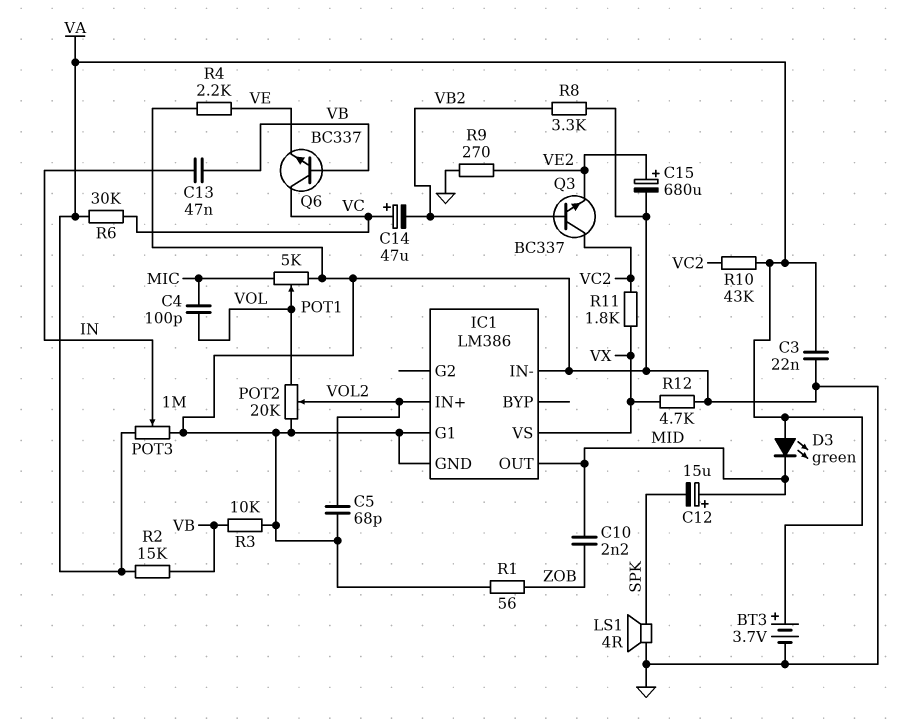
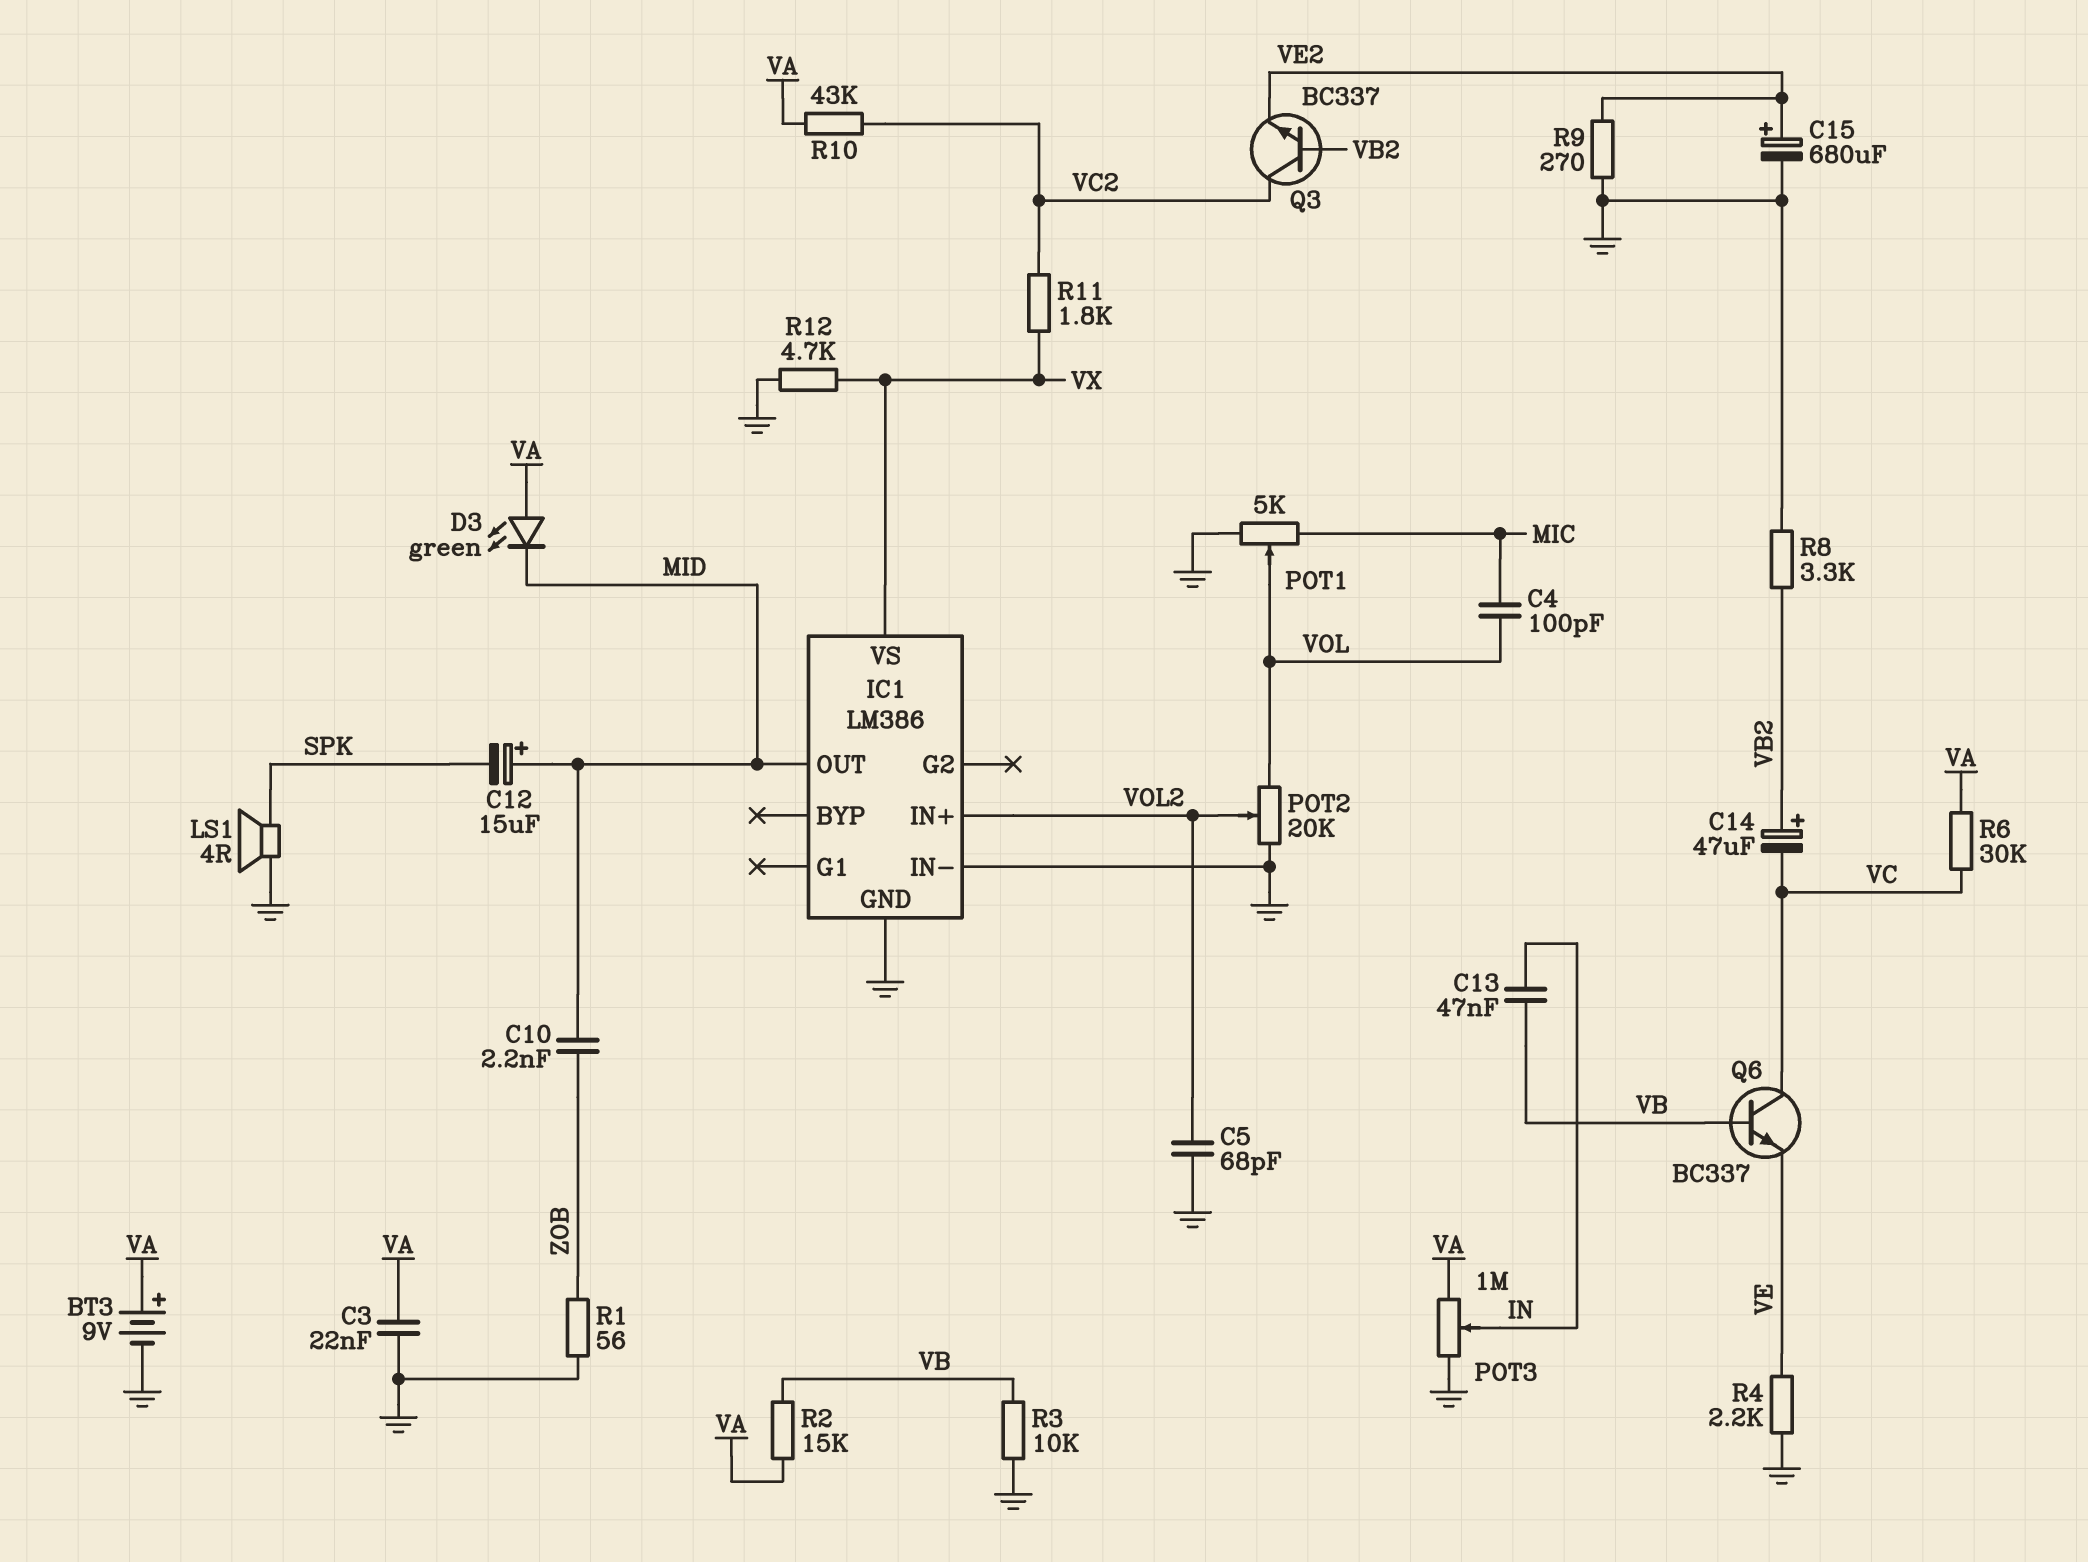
BT3: 3.7V (plus VA, minus GND) -> 9V (plus VA, minus GND)
C14: 47uF (plus VC, minus VB2) -> 47uF (plus VB2, minus VC)
IC1 pin G1: GND -> none

